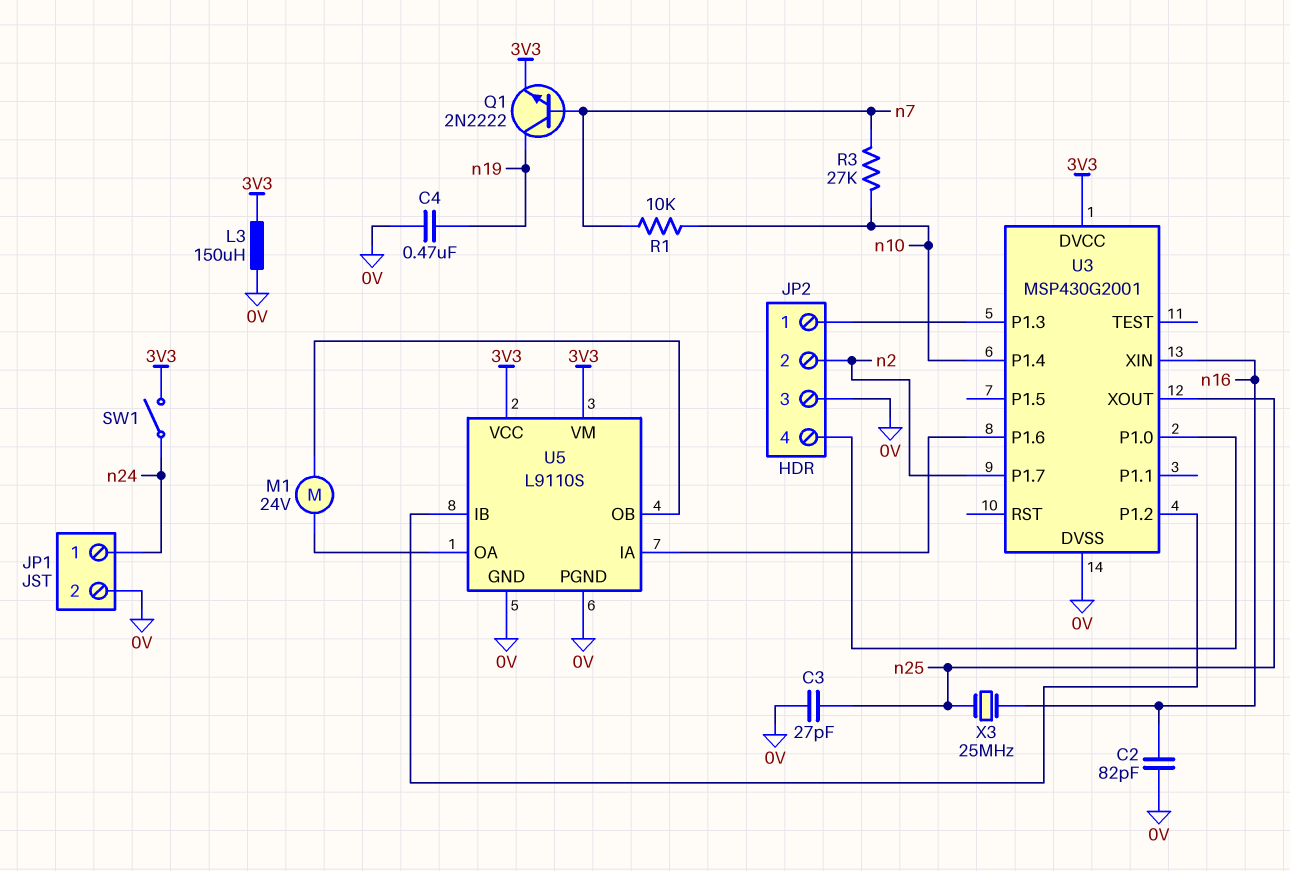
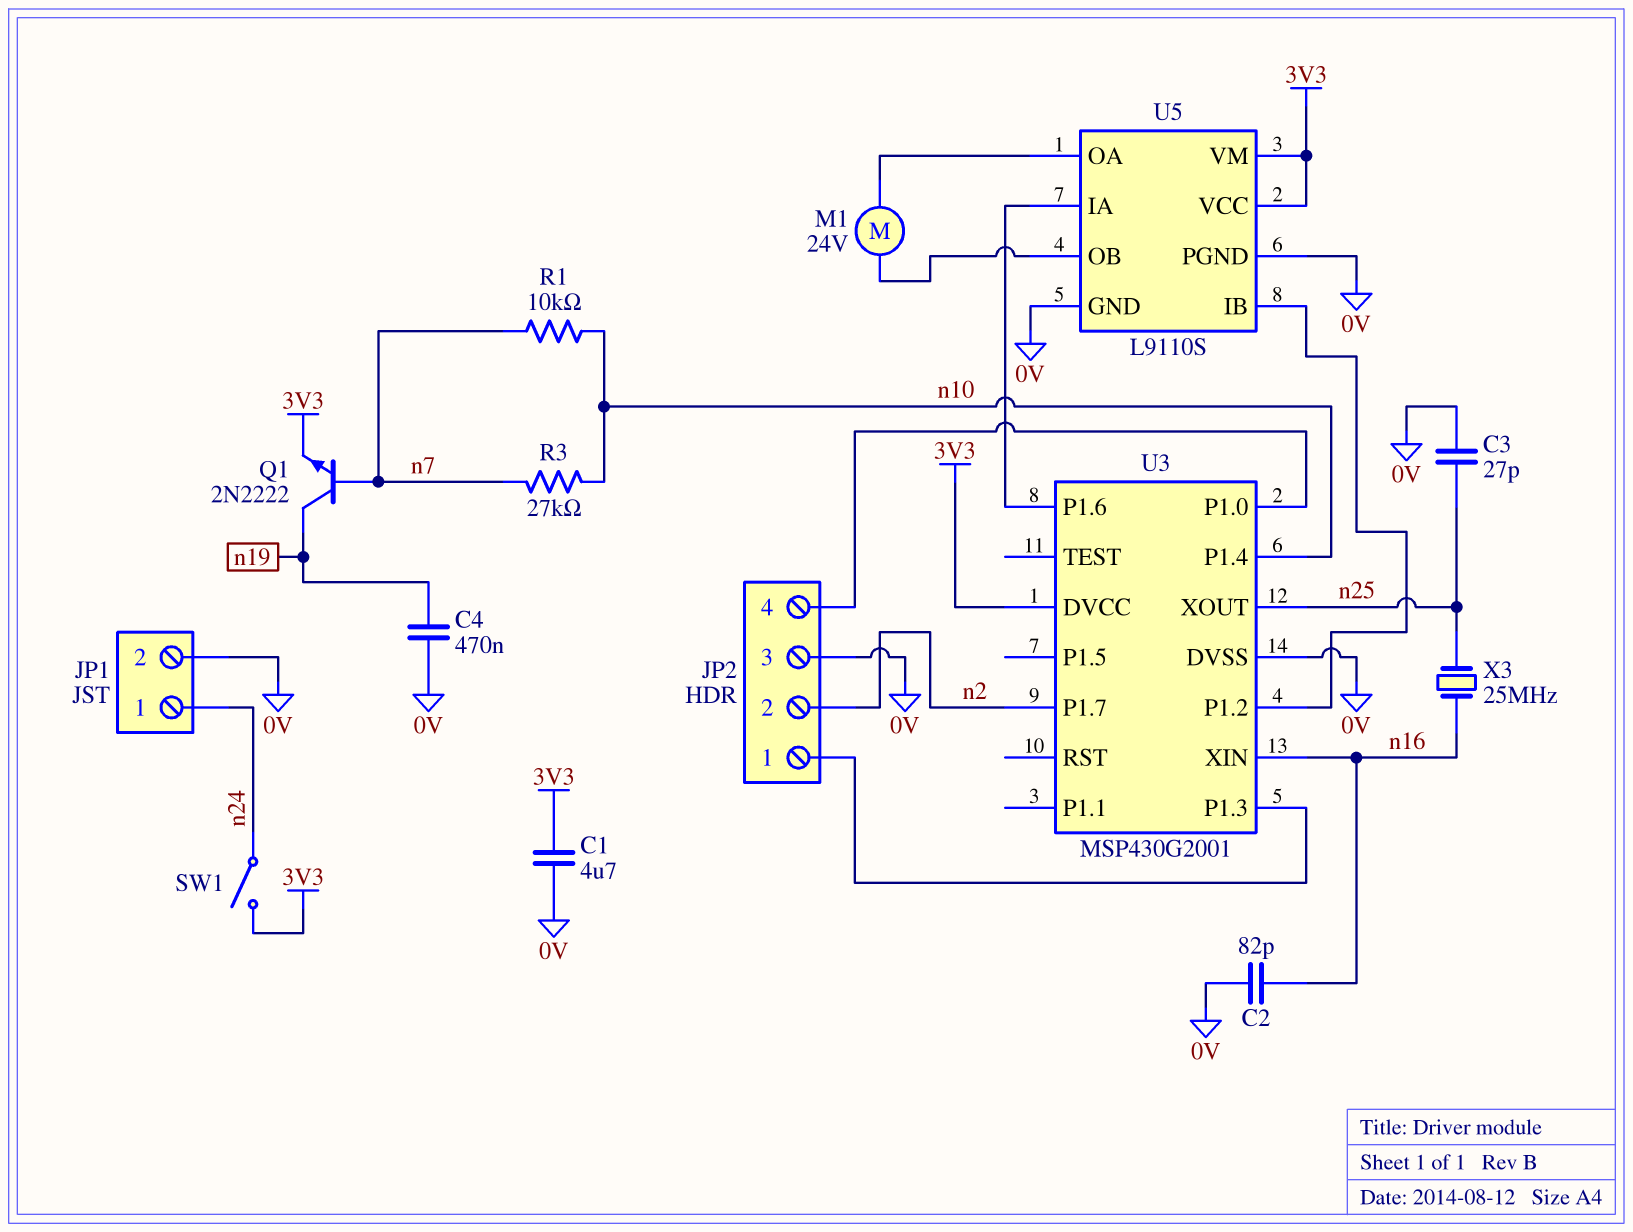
C1: none -> 4.7uF (0V, 3V3)
L3: 150uH (0V, 3V3) -> none

